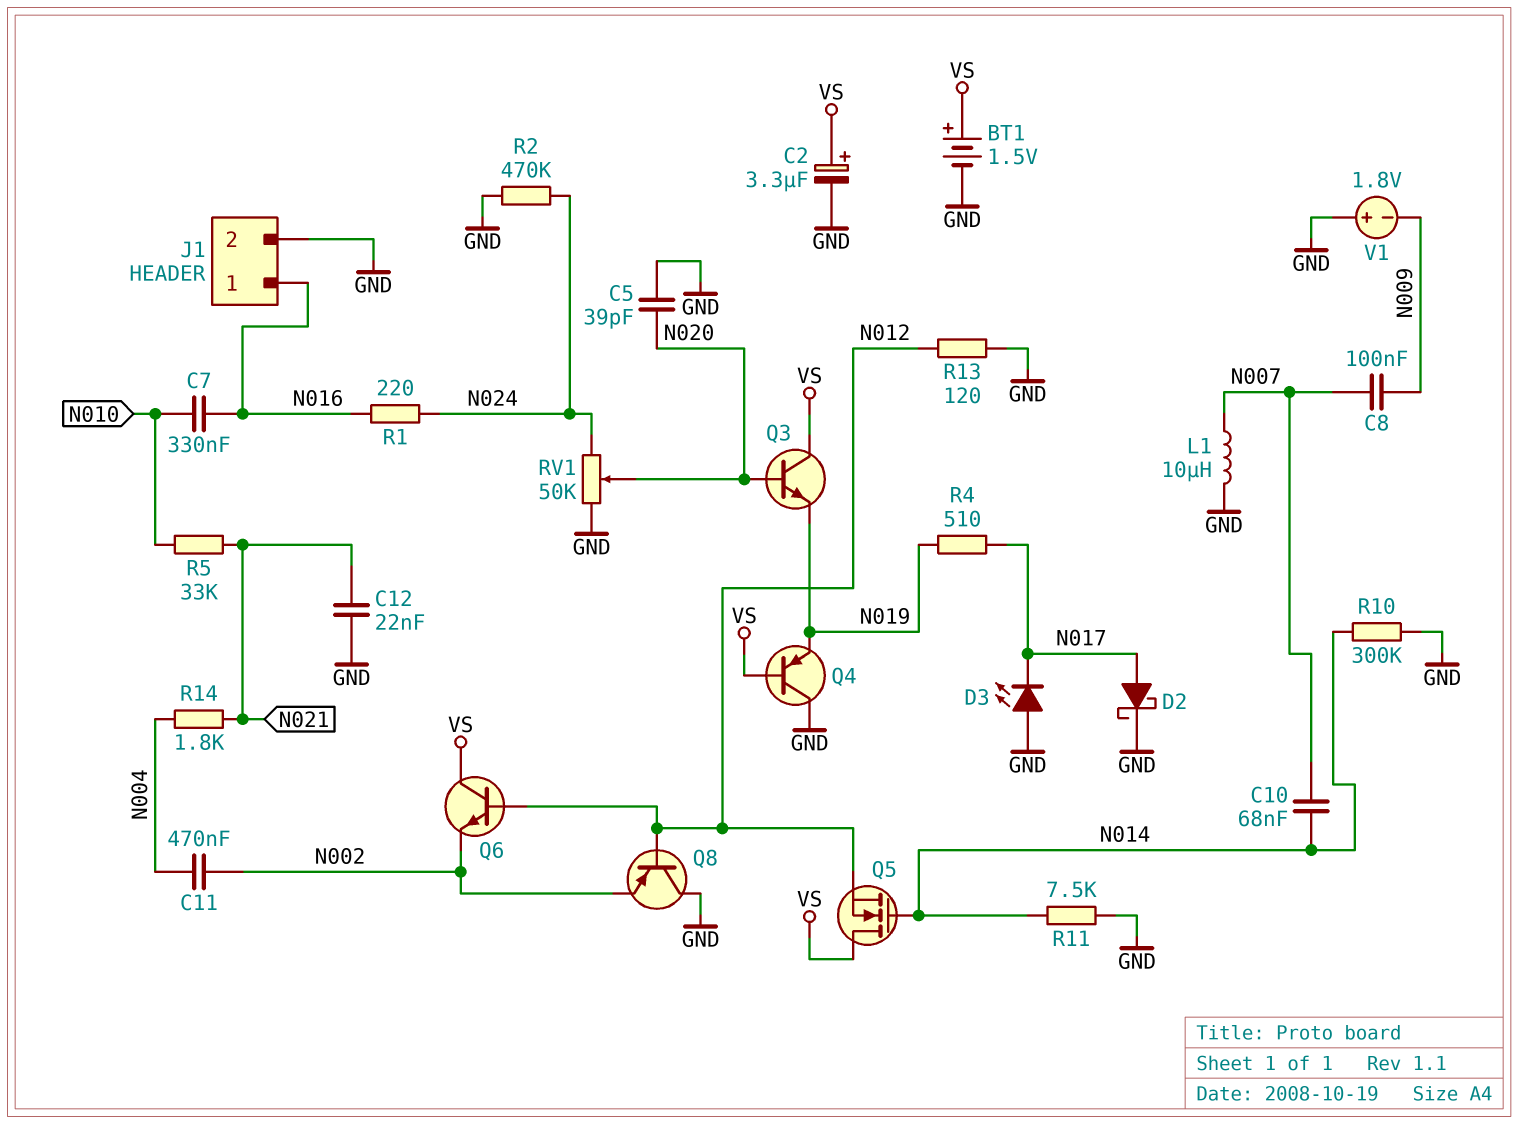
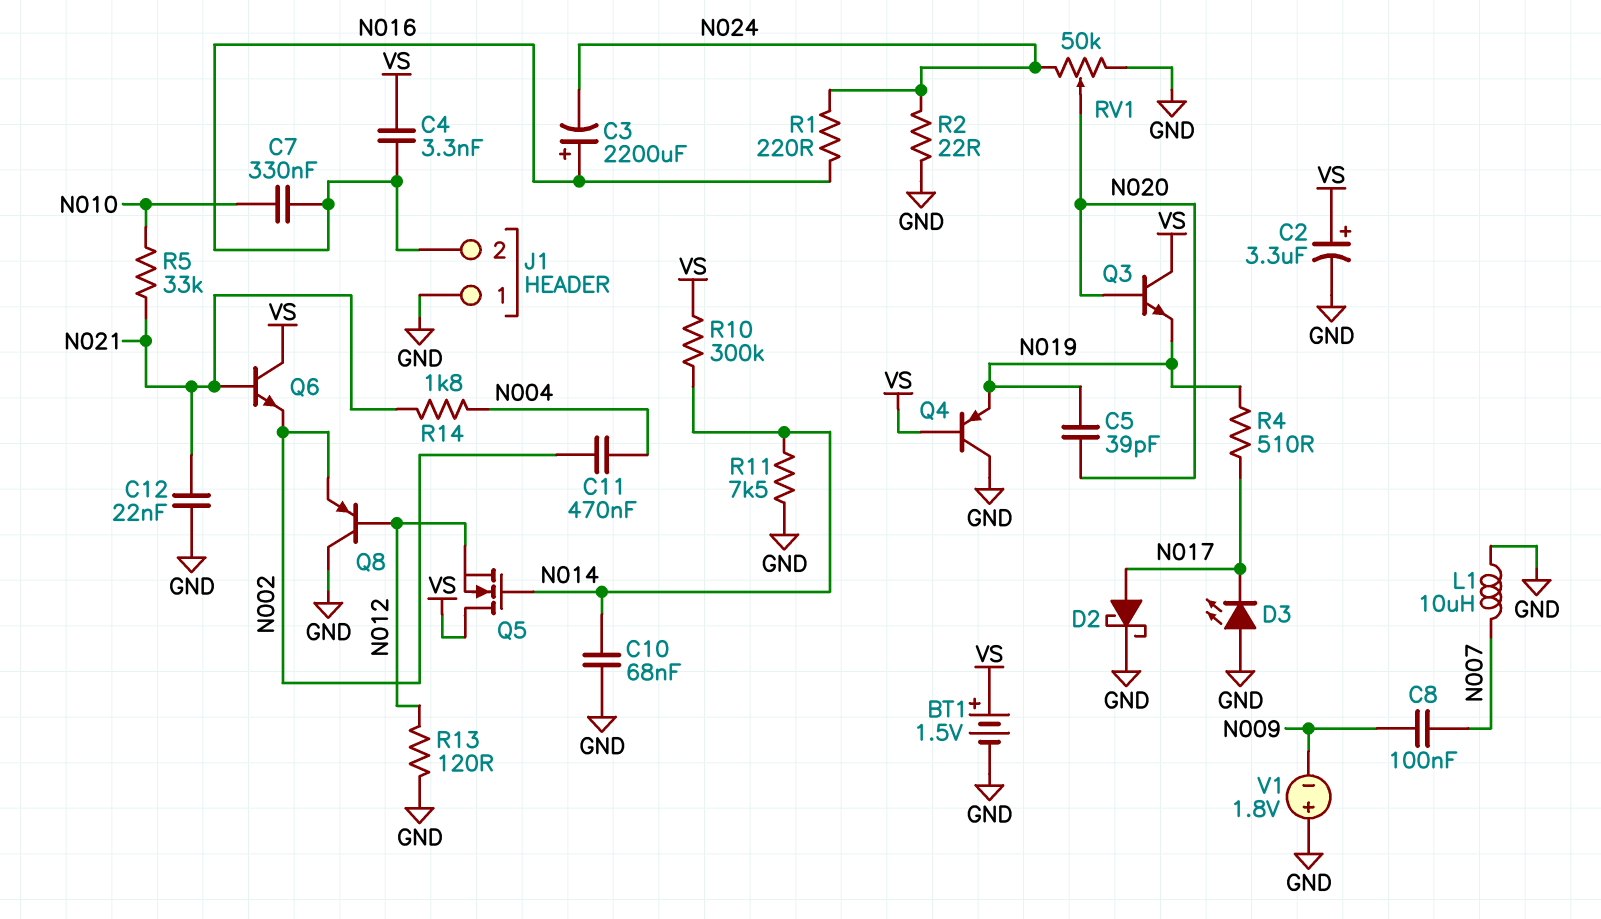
C3: none -> 2200uF (plus N016, minus N024)
C4: none -> 3.3nF (N016, VS)
C5: 39pF (GND, N020) -> 39pF (N019, N020)
C10: 68nF (N007, N014) -> 68nF (GND, N014)
J1 pin 1: N016 -> GND
J1 pin 2: GND -> N016
Q6: NPN (B N012, C VS, E N002) -> NPN (B N021, C VS, E N002)
R2: 470k (GND, N024) -> 22 (GND, N024)
R10: 300k (GND, N014) -> 300k (N014, VS)

